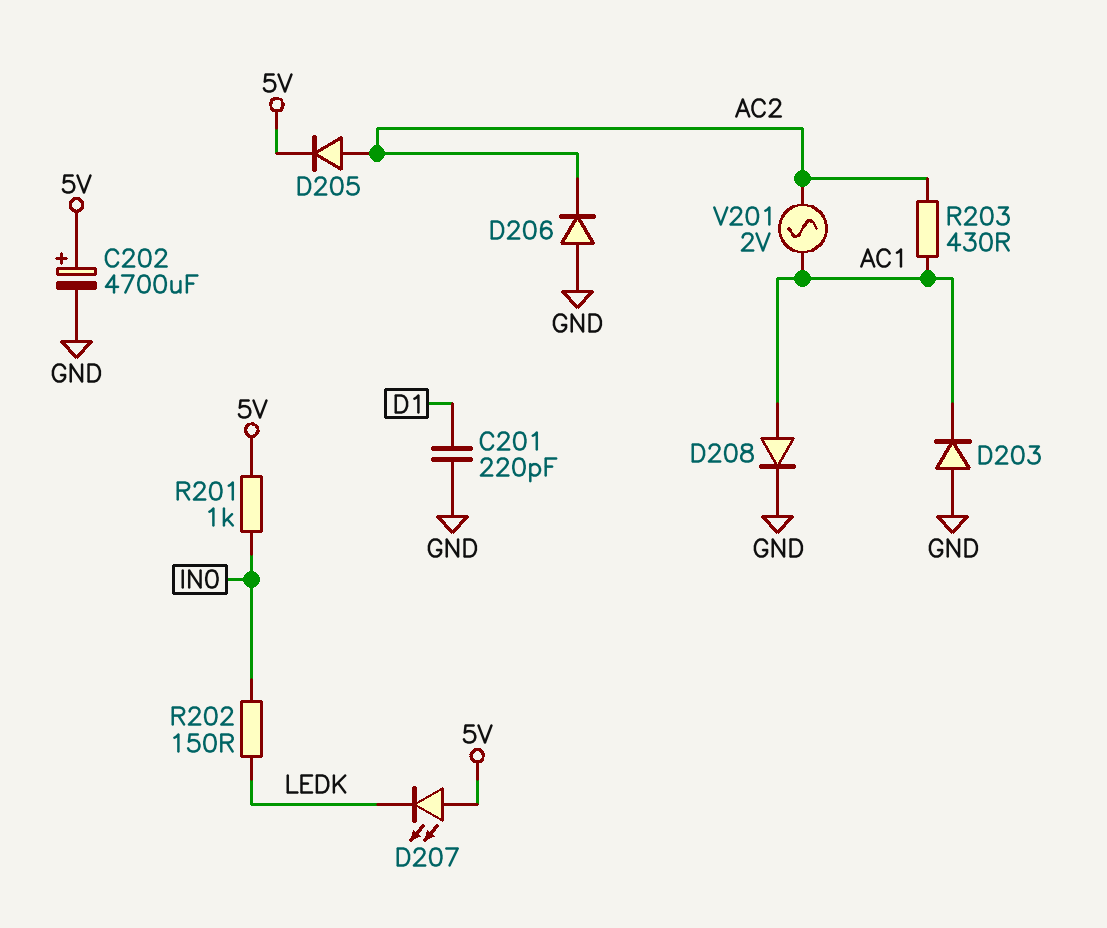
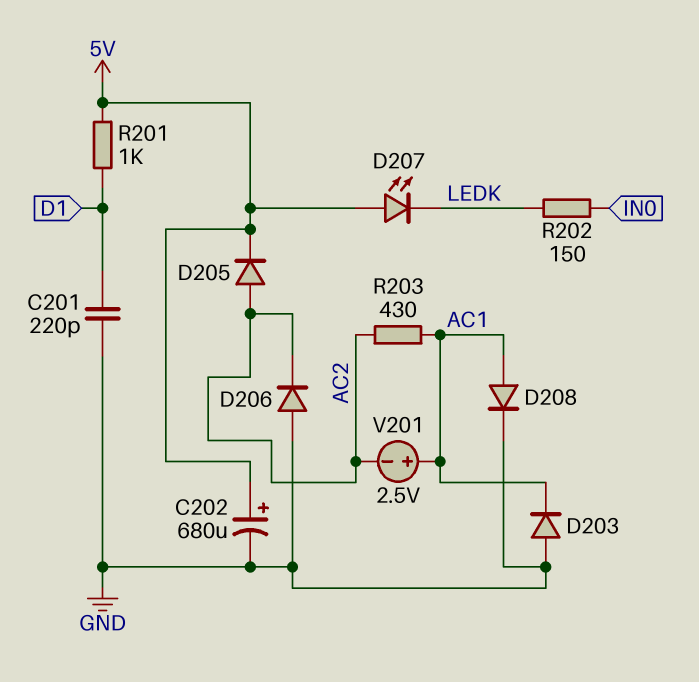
C202: 4700uF (plus 5V, minus GND) -> 680uF (plus 5V, minus GND)
R201: 1k (5V, IN0) -> 1k (5V, D1)
V201: AC 2V (AC1, AC2) -> 2.5V (plus AC1, minus AC2)

